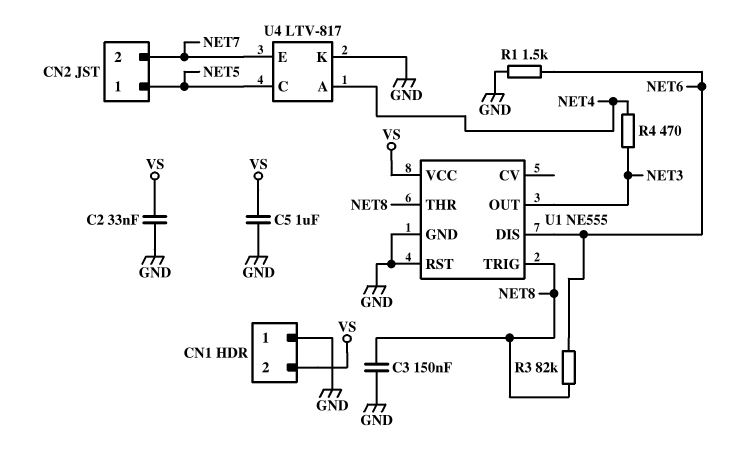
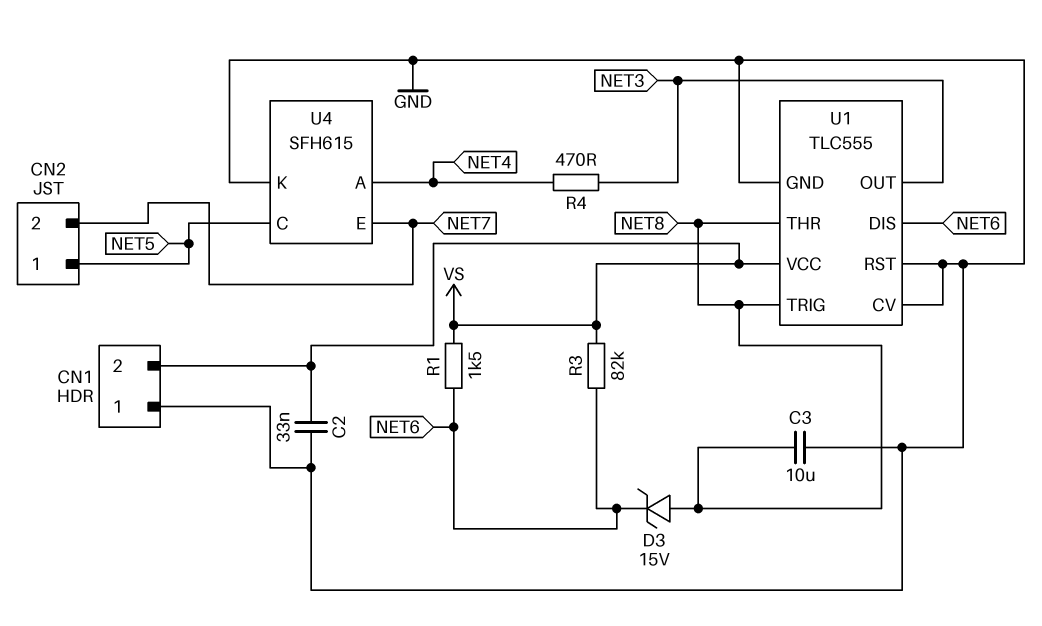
C3: 150nF (GND, NET8) -> 10uF (GND, NET8)
C5: 1uF (GND, VS) -> none
D3: none -> zener 15V (A NET8, K NET6)
R1: 1.5k (GND, NET6) -> 1.5k (NET6, VS)
R3: 82k (NET6, NET8) -> 82k (NET6, VS)
U1: NE555 -> TLC555
U1 pin CV: none -> GND
U4: LTV-817 -> SFH615

